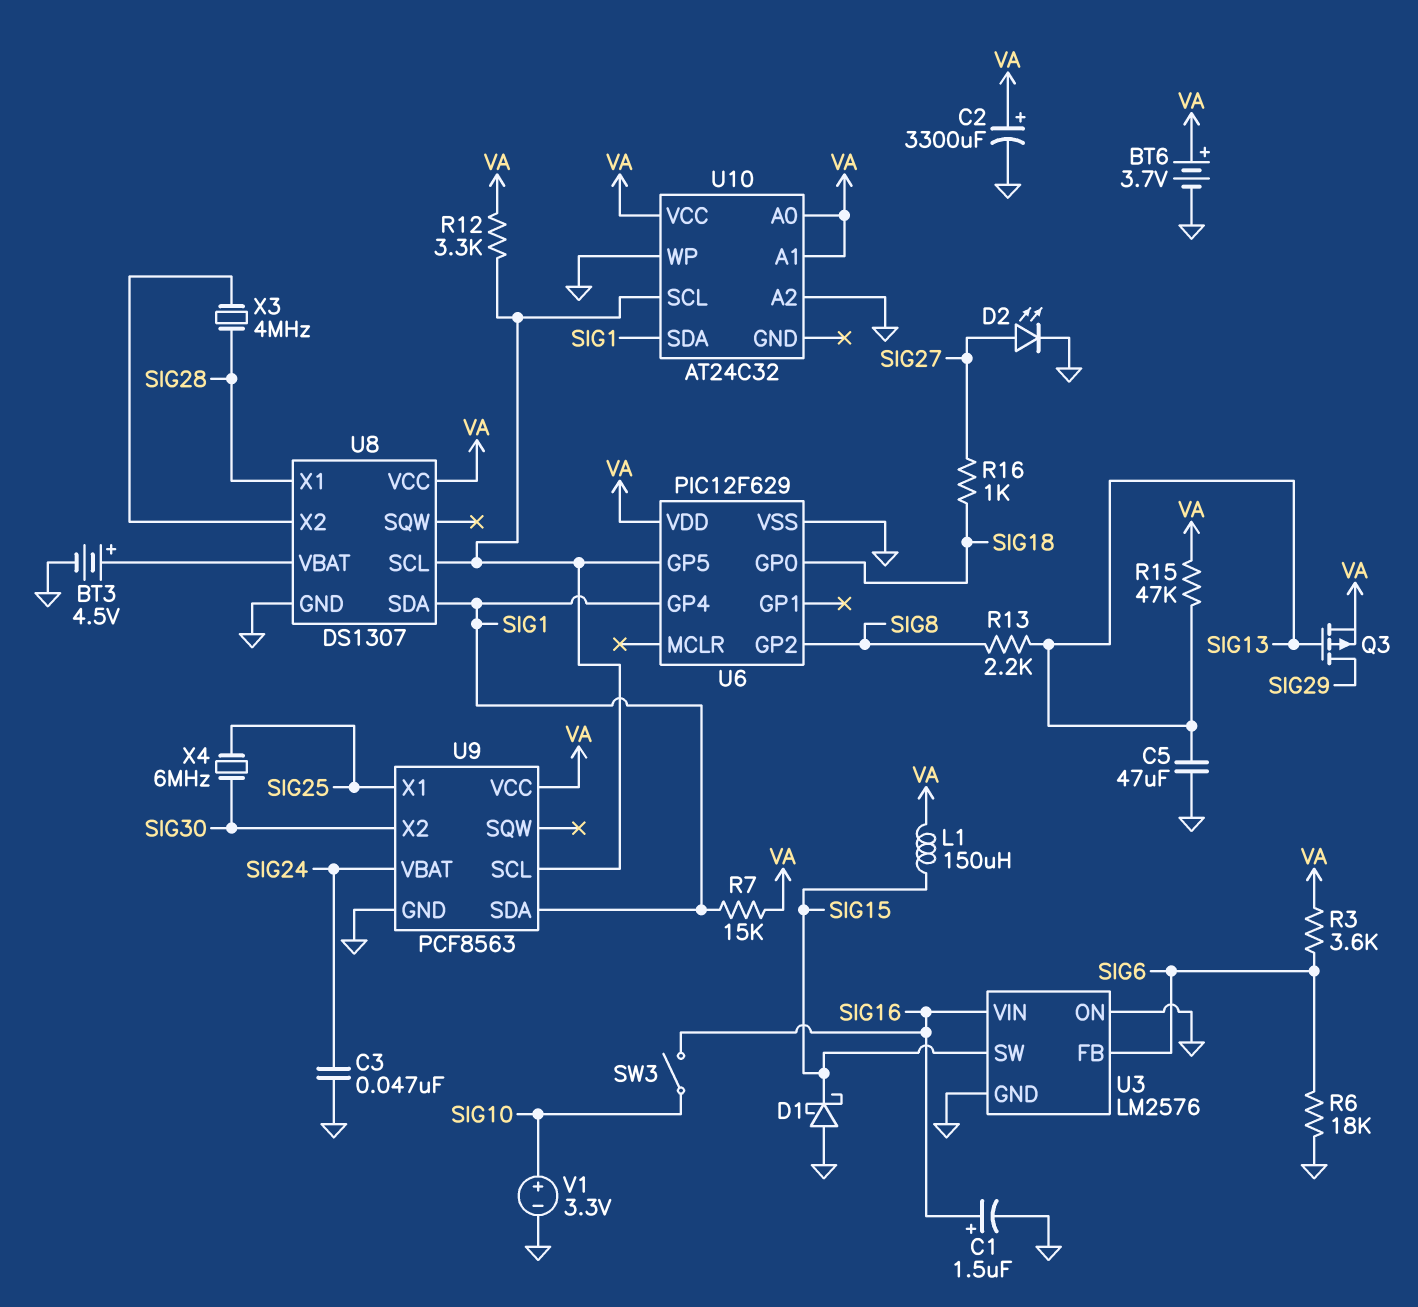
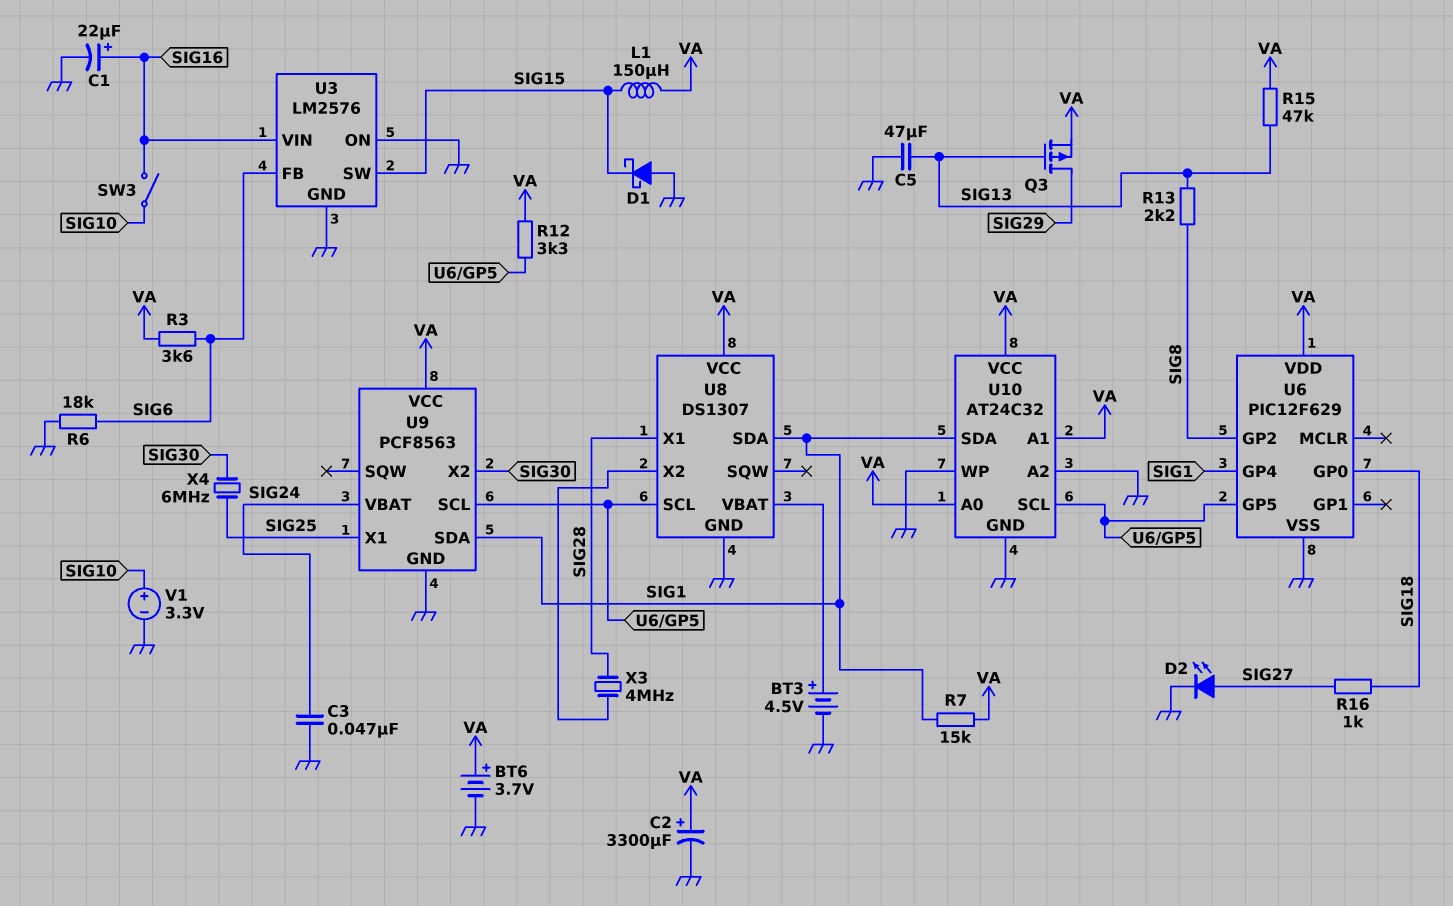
C1: 1.5uF (plus SIG16, minus GND) -> 22uF (plus SIG16, minus GND)
U10 pin GND: none -> GND

